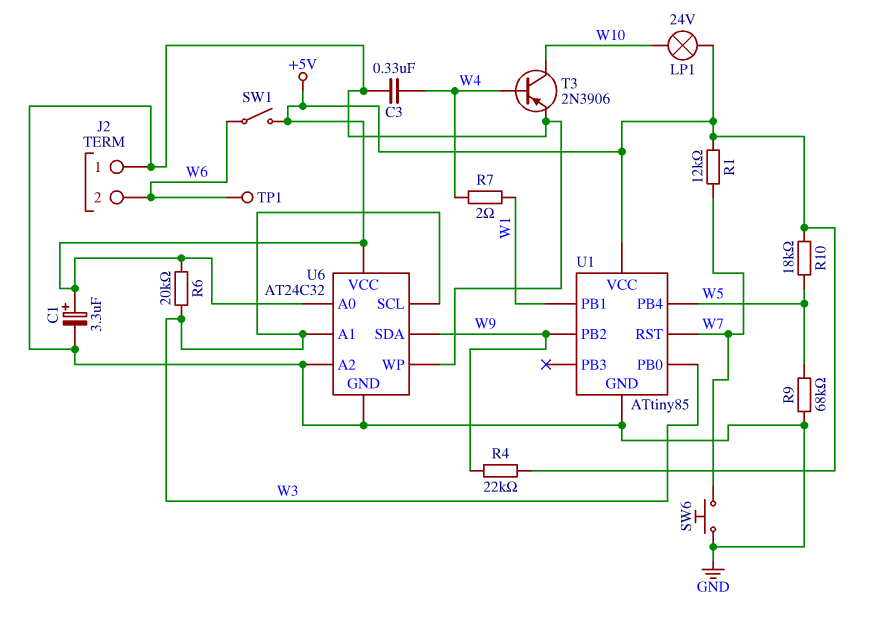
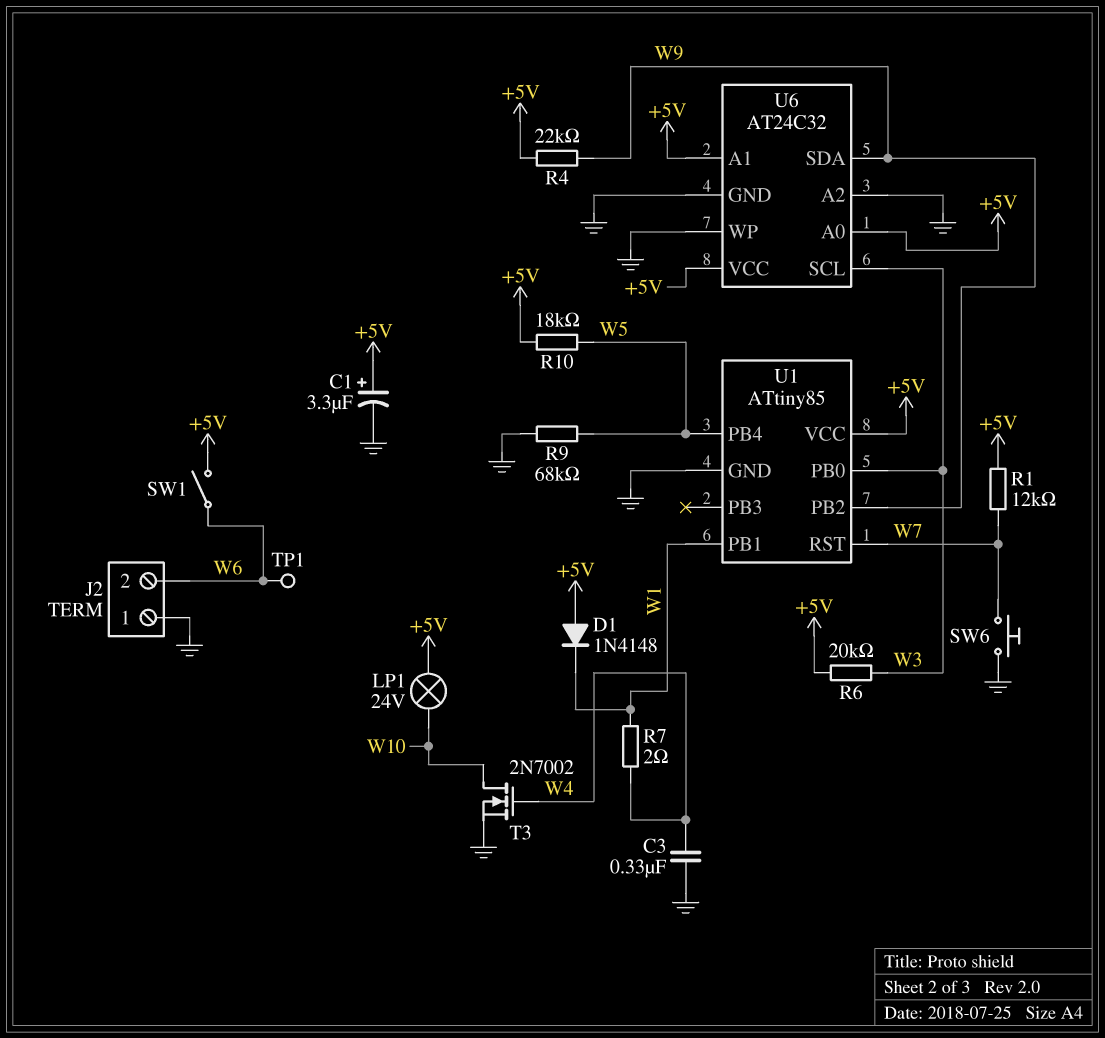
D1: none -> diode 1N4148 (A +5V, K W1)
T3: PNP 2N3906 (B W4, C W10, E GND) -> NMOS 2N7002 (G W4, D W10, S GND)
U6 pin A1: W3 -> +5V

